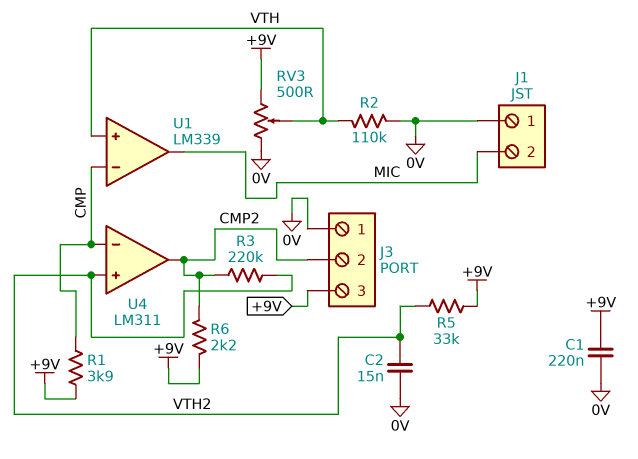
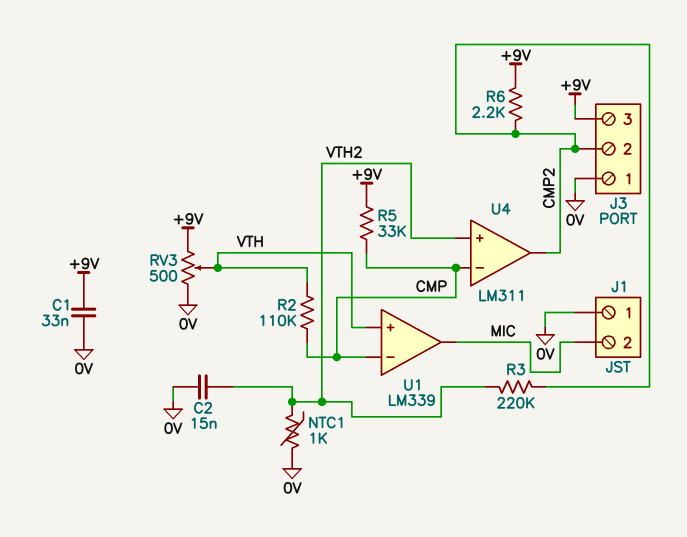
C1: 220nF (+9V, 0V) -> 33nF (+9V, 0V)
NTC1: none -> 1k (0V, VTH2)
R1: 3.9k (+9V, CMP) -> none
R2: 110k (0V, VTH) -> 110k (CMP, VTH)
R5: 33k (+9V, VTH2) -> 33k (+9V, CMP)

